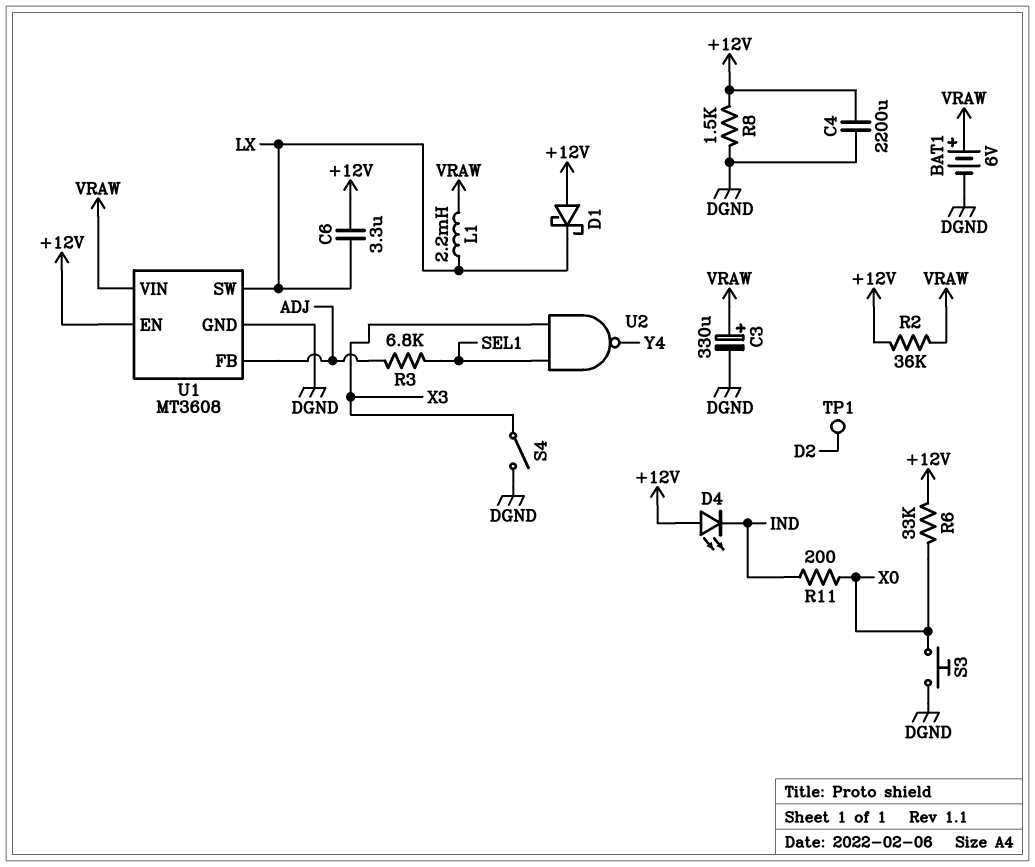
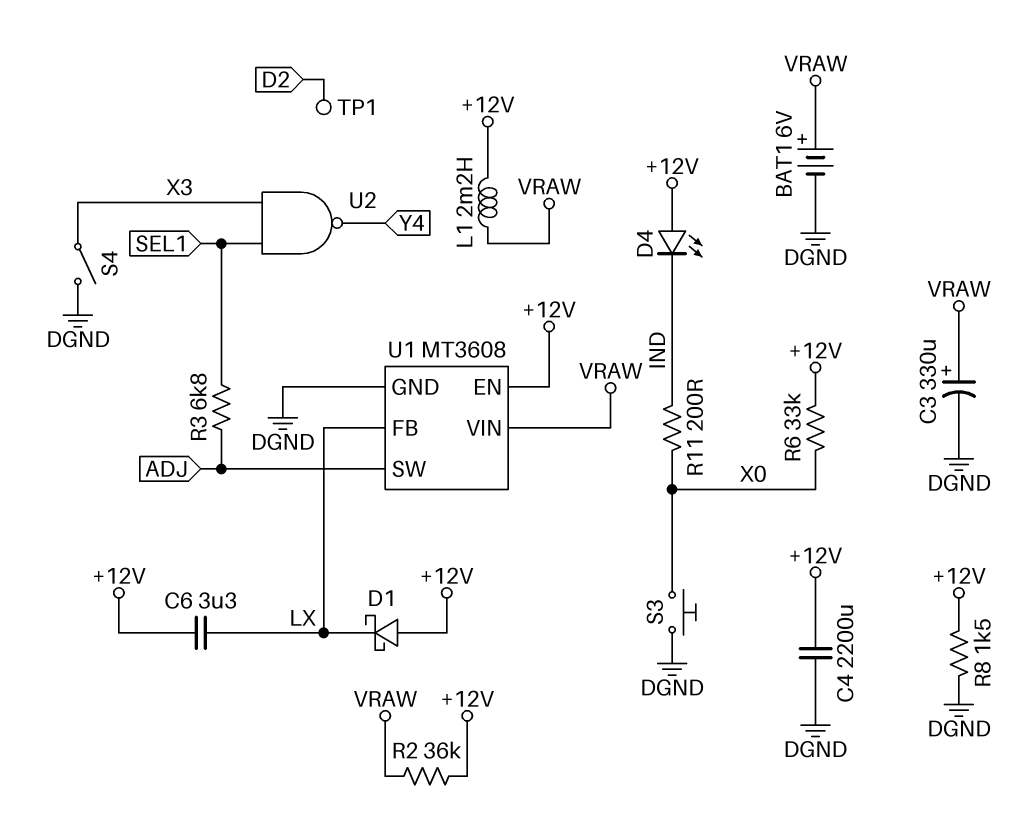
L1: 2.2mH (LX, VRAW) -> 2.2mH (+12V, VRAW)
U1 pin FB: ADJ -> LX
U1 pin SW: LX -> ADJ

